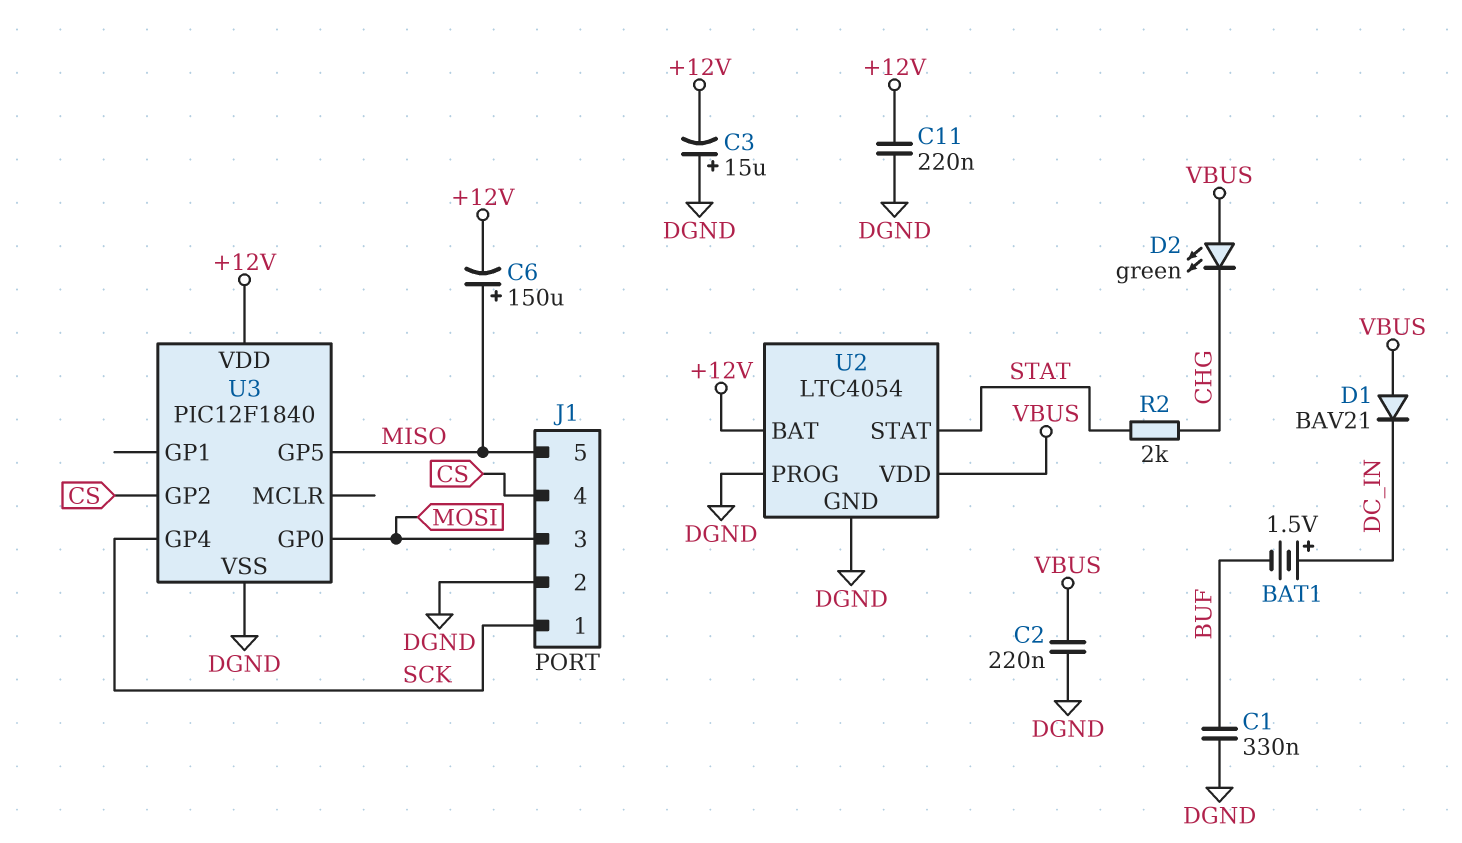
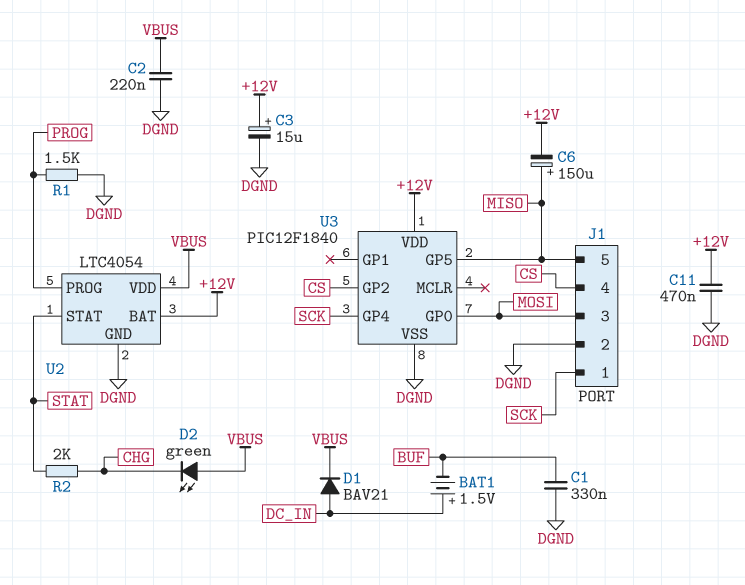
C3: 15uF (plus DGND, minus +12V) -> 15uF (plus +12V, minus DGND)
C11: 220nF (+12V, DGND) -> 470nF (+12V, DGND)
D1: diode BAV21 (A VBUS, K DC_IN) -> diode BAV21 (A DC_IN, K VBUS)
R1: none -> 1.5k (DGND, PROG)
U2 pin PROG: DGND -> PROG

